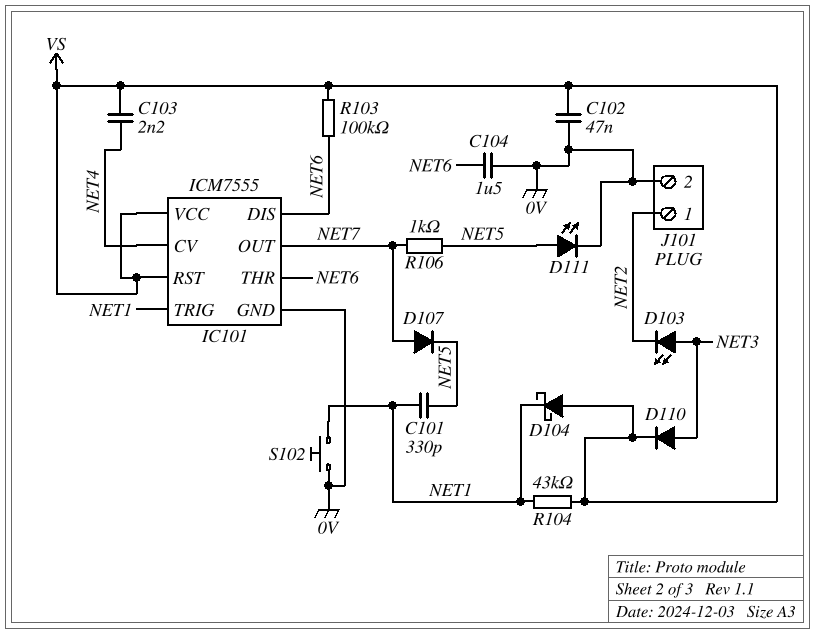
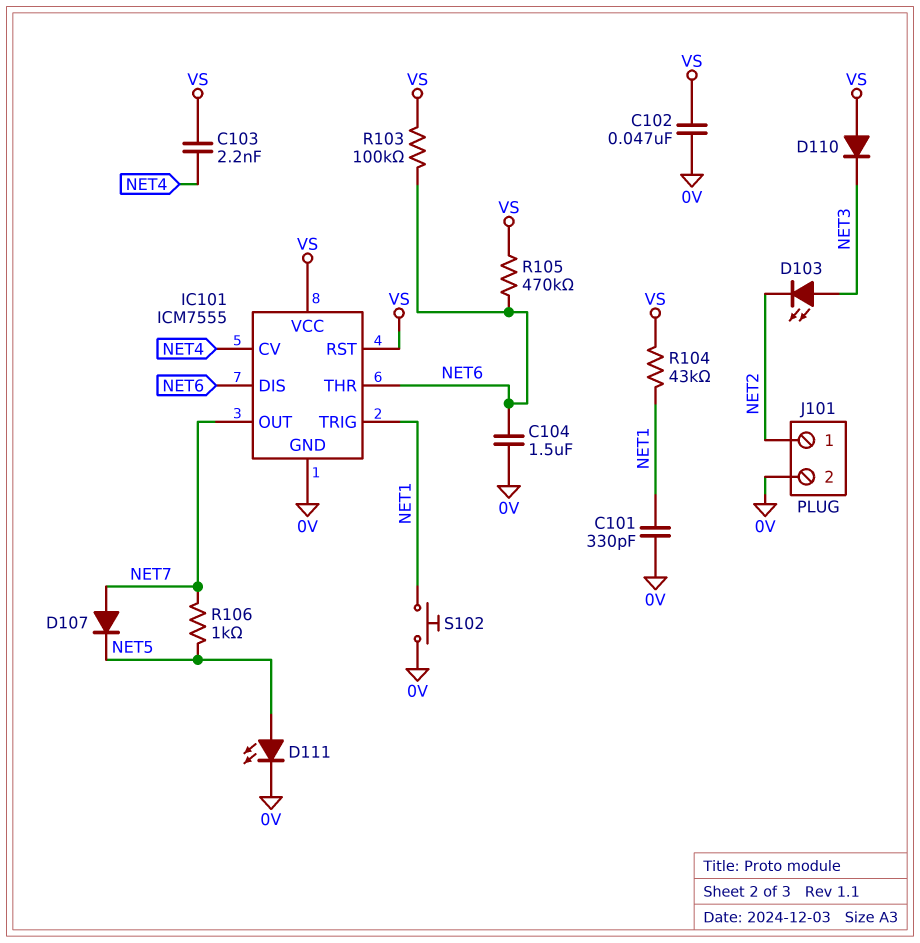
C101: 330pF (NET1, NET5) -> 330pF (0V, NET1)
D104: schottky (A VS, K NET1) -> none
D110: diode (A NET3, K VS) -> diode (A VS, K NET3)
R105: none -> 470k (NET6, VS)

